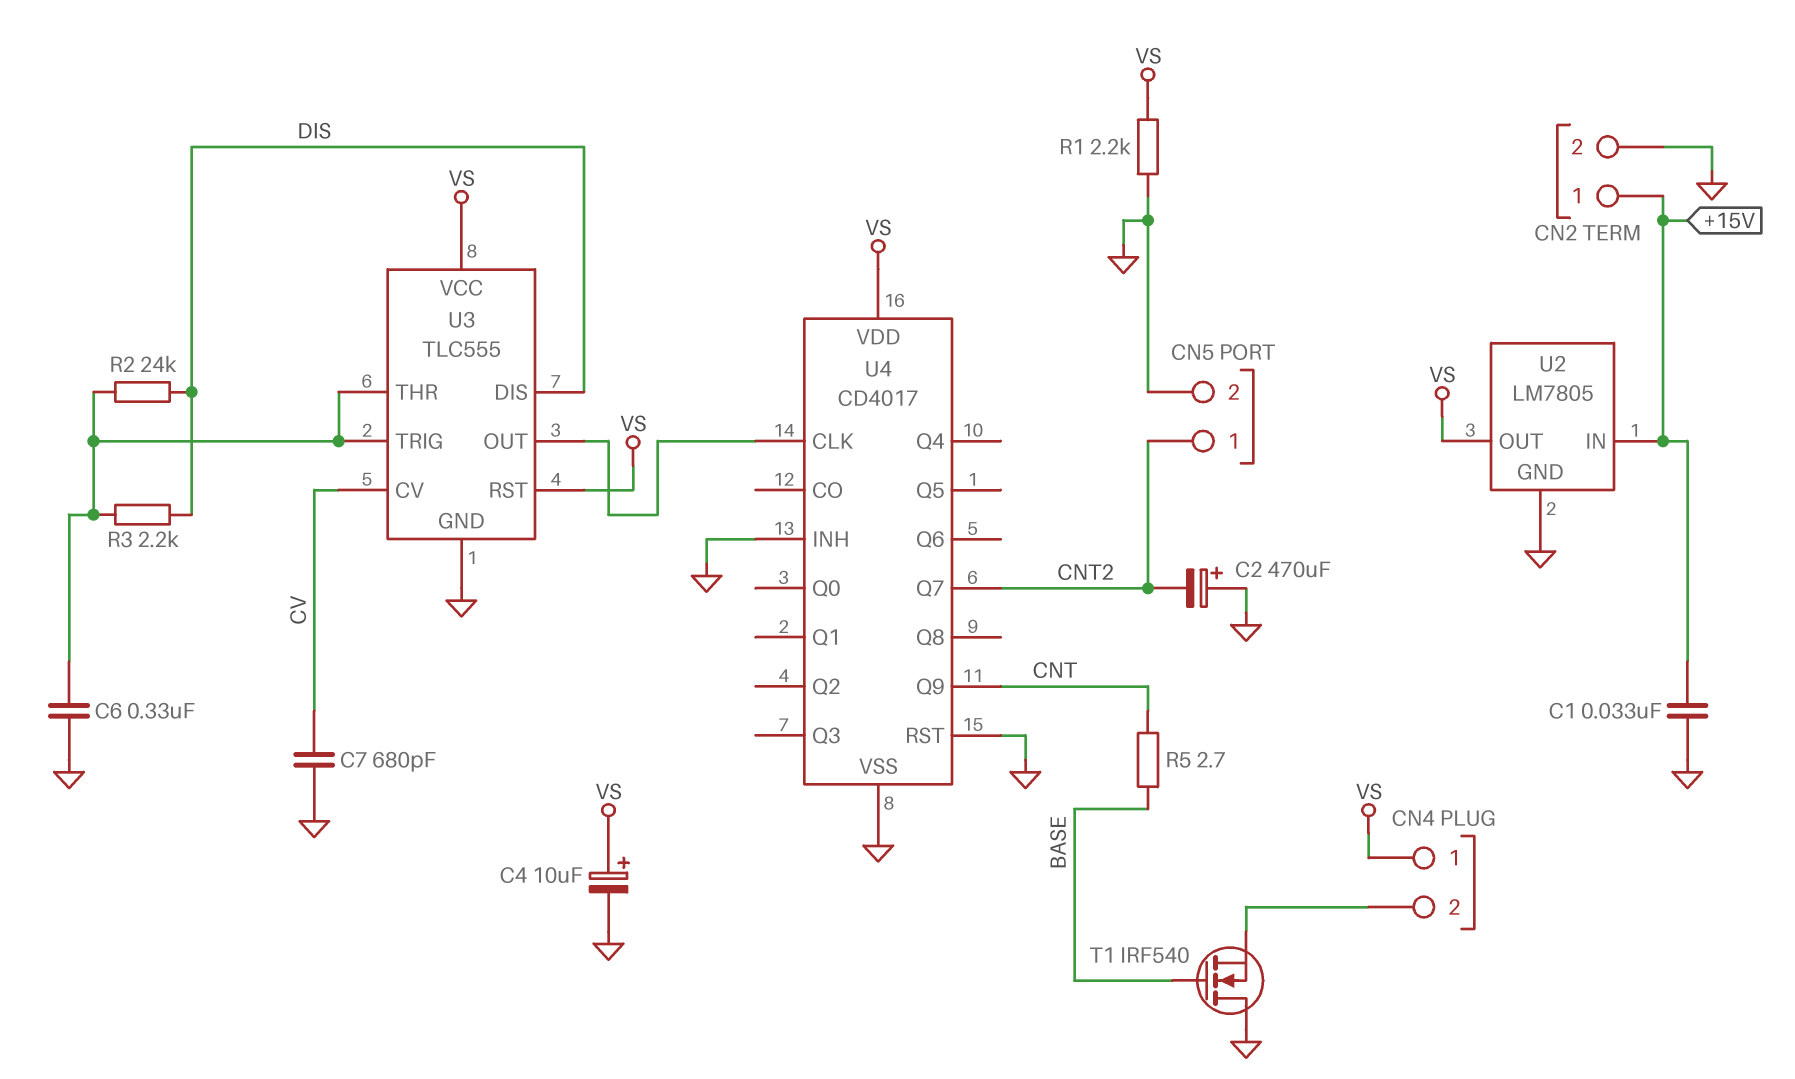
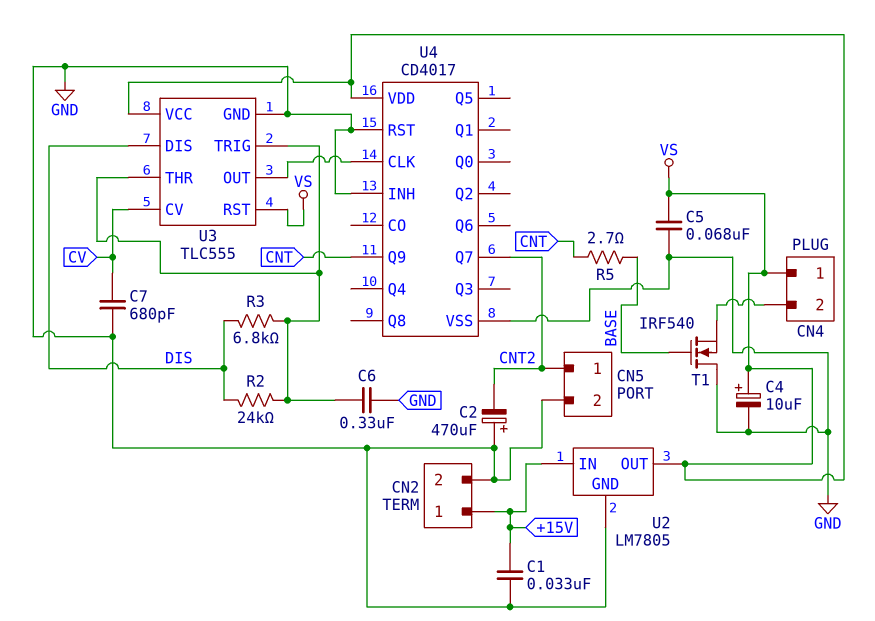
C5: none -> 68nF (GND, VS)
R1: 2.2k (GND, VS) -> none
R3: 2.2k (DIS, U3/THR) -> 6.8k (DIS, U3/THR)

